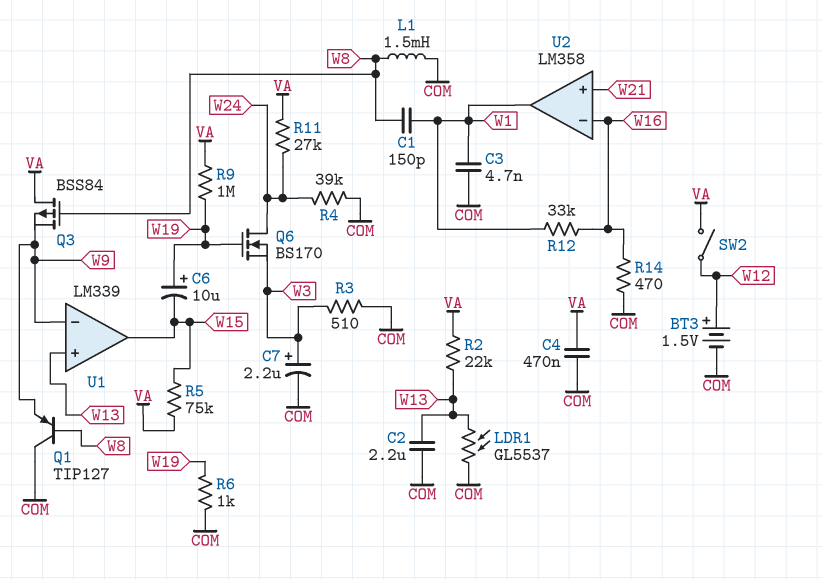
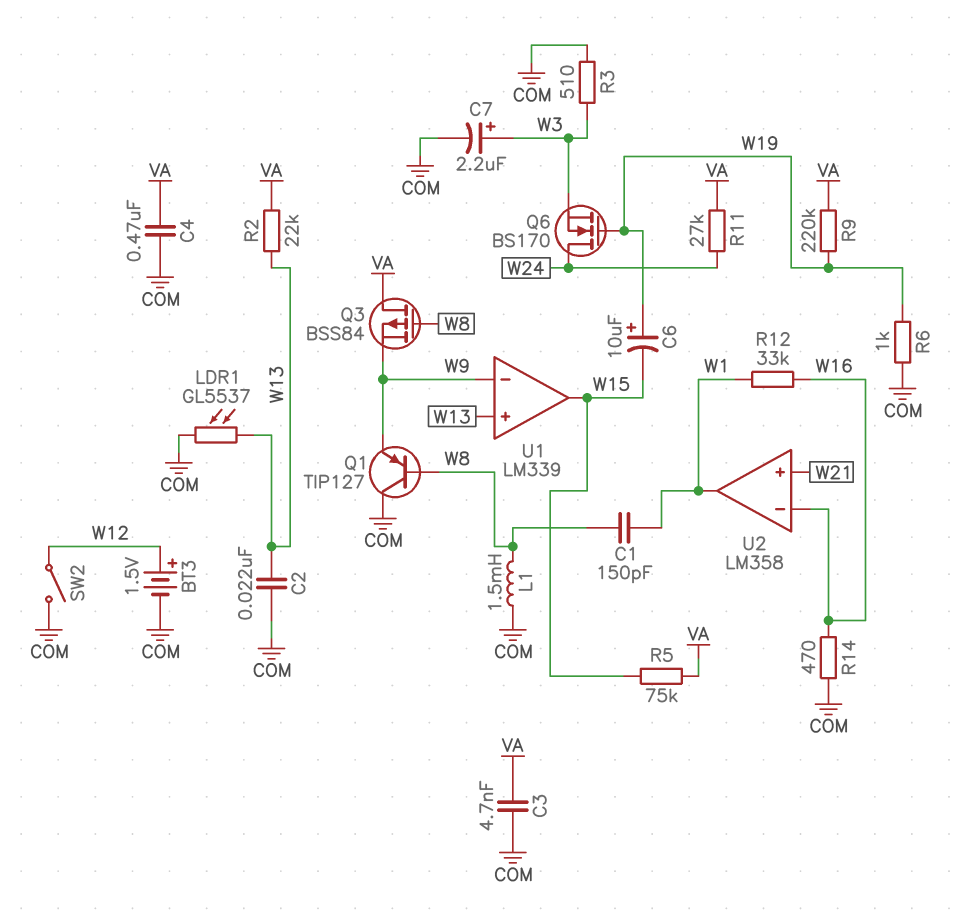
C2: 2.2uF (COM, W13) -> 22nF (COM, W13)
C3: 4.7nF (COM, W1) -> 4.7nF (COM, VA)
R4: 39k (COM, W24) -> none
R9: 1M (VA, W19) -> 220k (VA, W19)
SW2: switch (VA, W12) -> switch (COM, W12)

